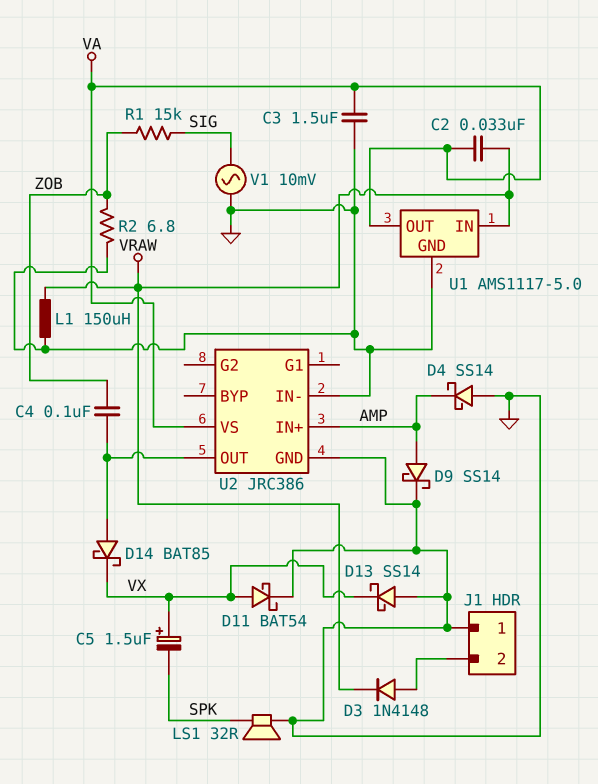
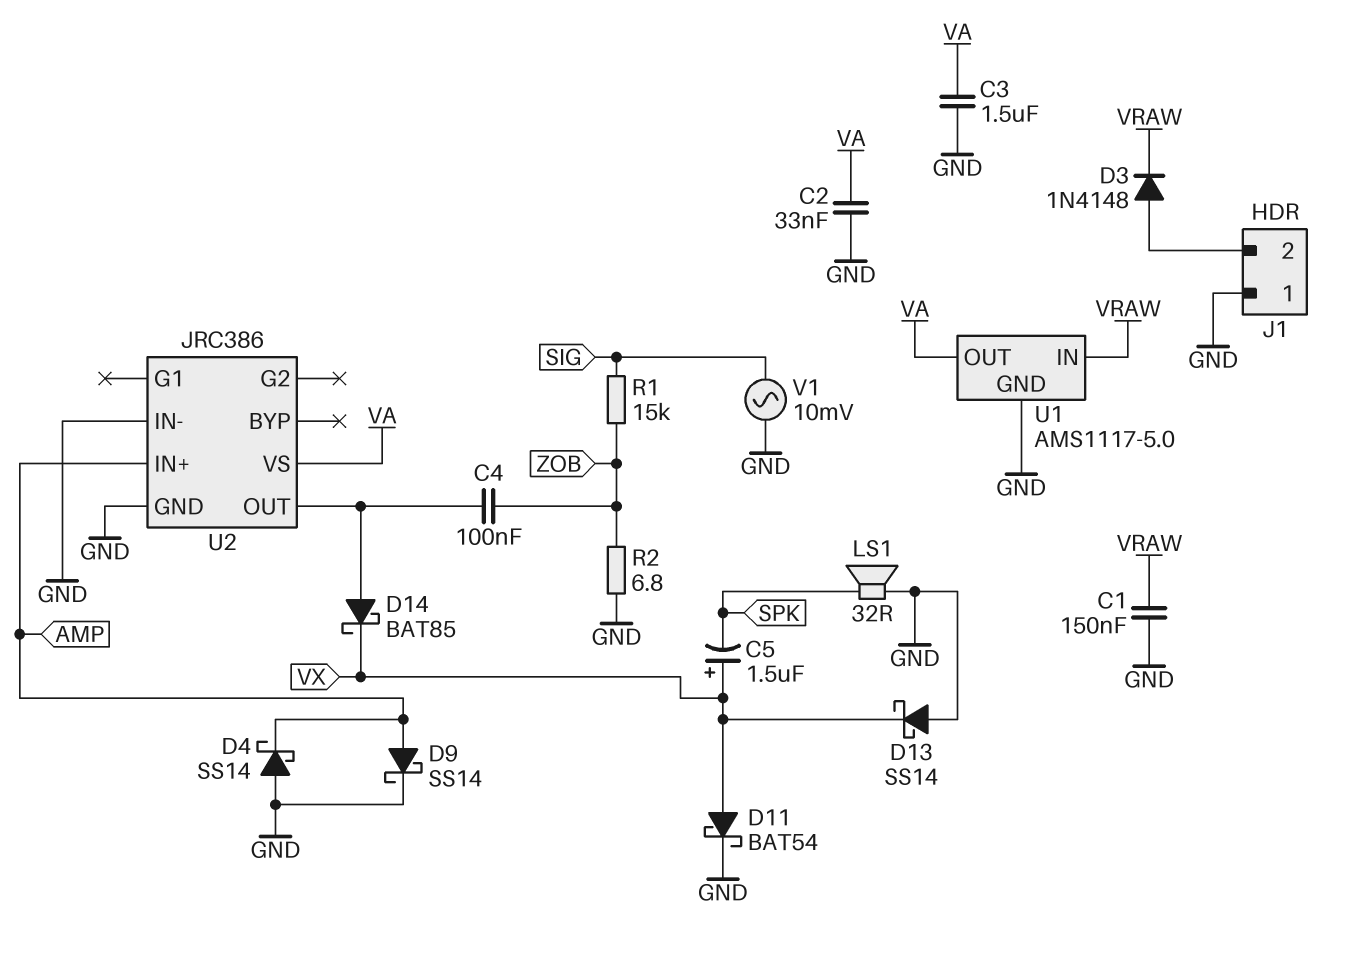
C1: none -> 150nF (GND, VRAW)
C2: 33nF (VA, VRAW) -> 33nF (GND, VA)
L1: 150uH (GND, VRAW) -> none

